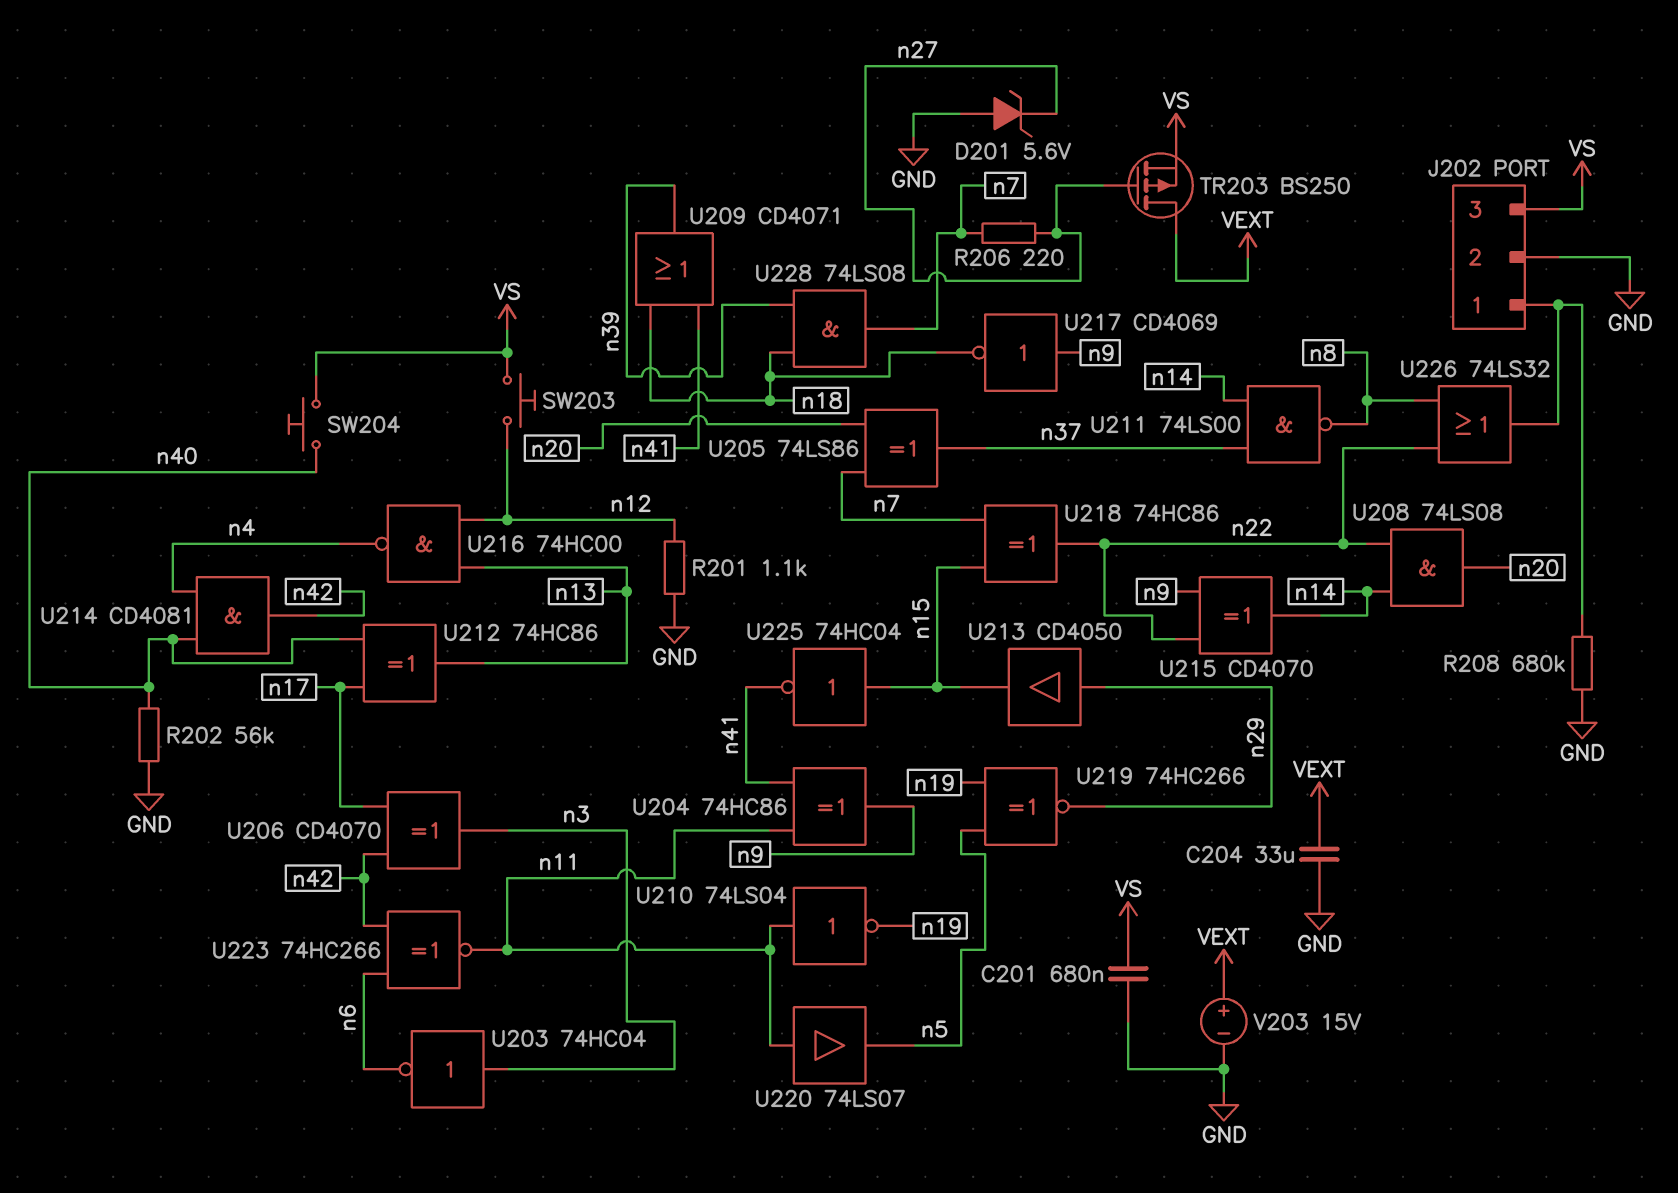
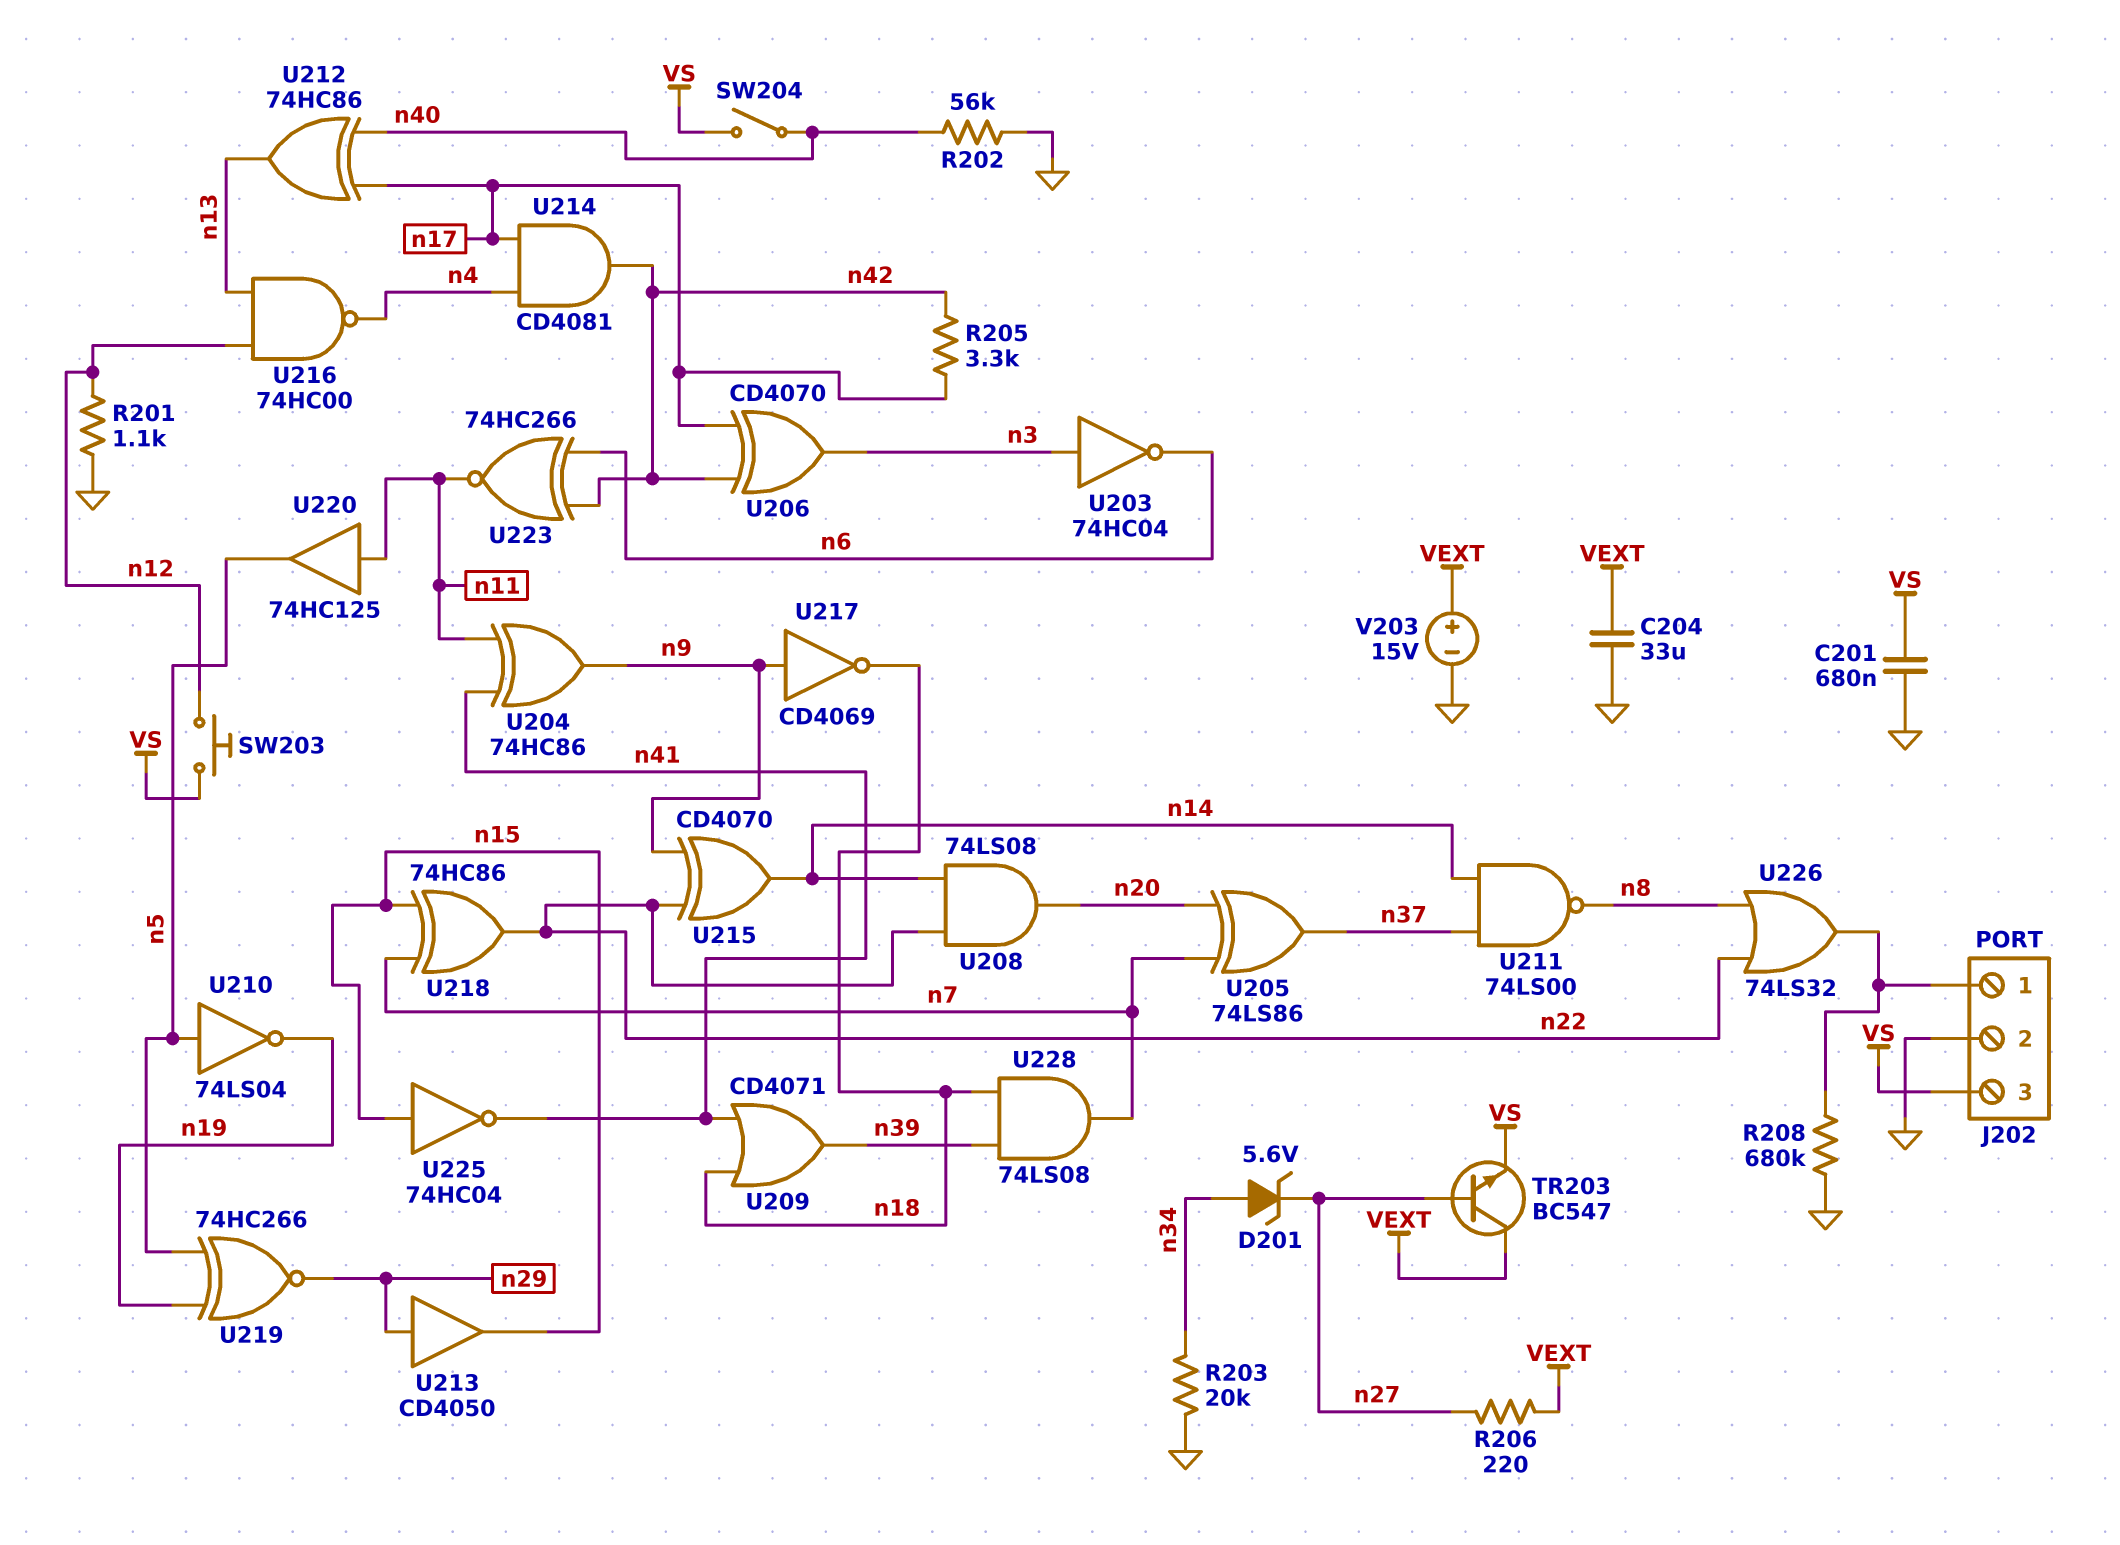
D201: zener 5.6V (A GND, K n27) -> zener 5.6V (A n34, K n27)
R203: none -> 20k (GND, n34)
R205: none -> 3.3k (n17, n42)
R206: 220 (n7, n27) -> 220 (VEXT, n27)
SW204: button (VS, n40) -> switch (VS, n40)
TR203: PMOS BS250 (G n27, D VEXT, S VS) -> NPN BC547 (B n27, C VEXT, E VS)
U210: NOT 74LS04 (in n11, out n19) -> NOT 74LS04 (in n5, out n19)
U214: AND CD4081 (in n4, in n40, out n42) -> AND CD4081 (in n4, in n17, out n42)
U220: buffer 74LS07 (in n11, out n5) -> buffer 74HC125 (in n11, out n5)

